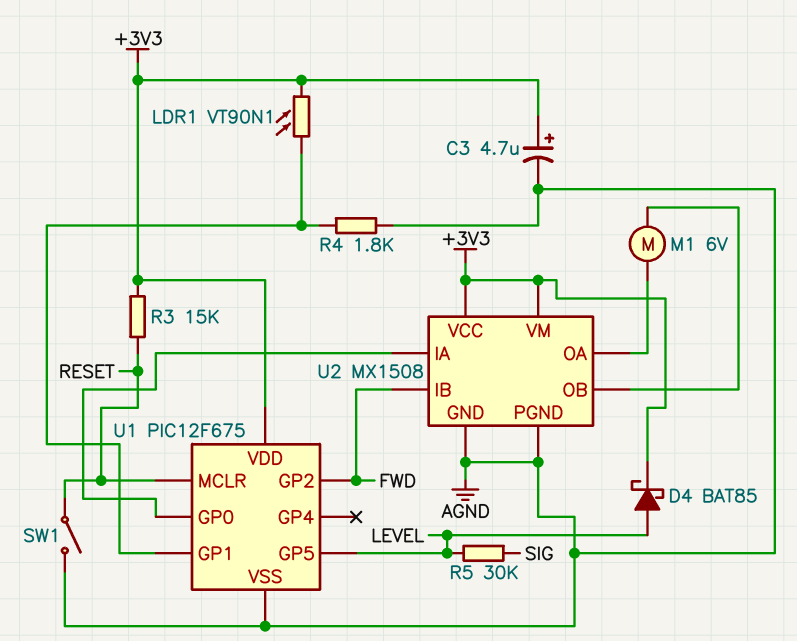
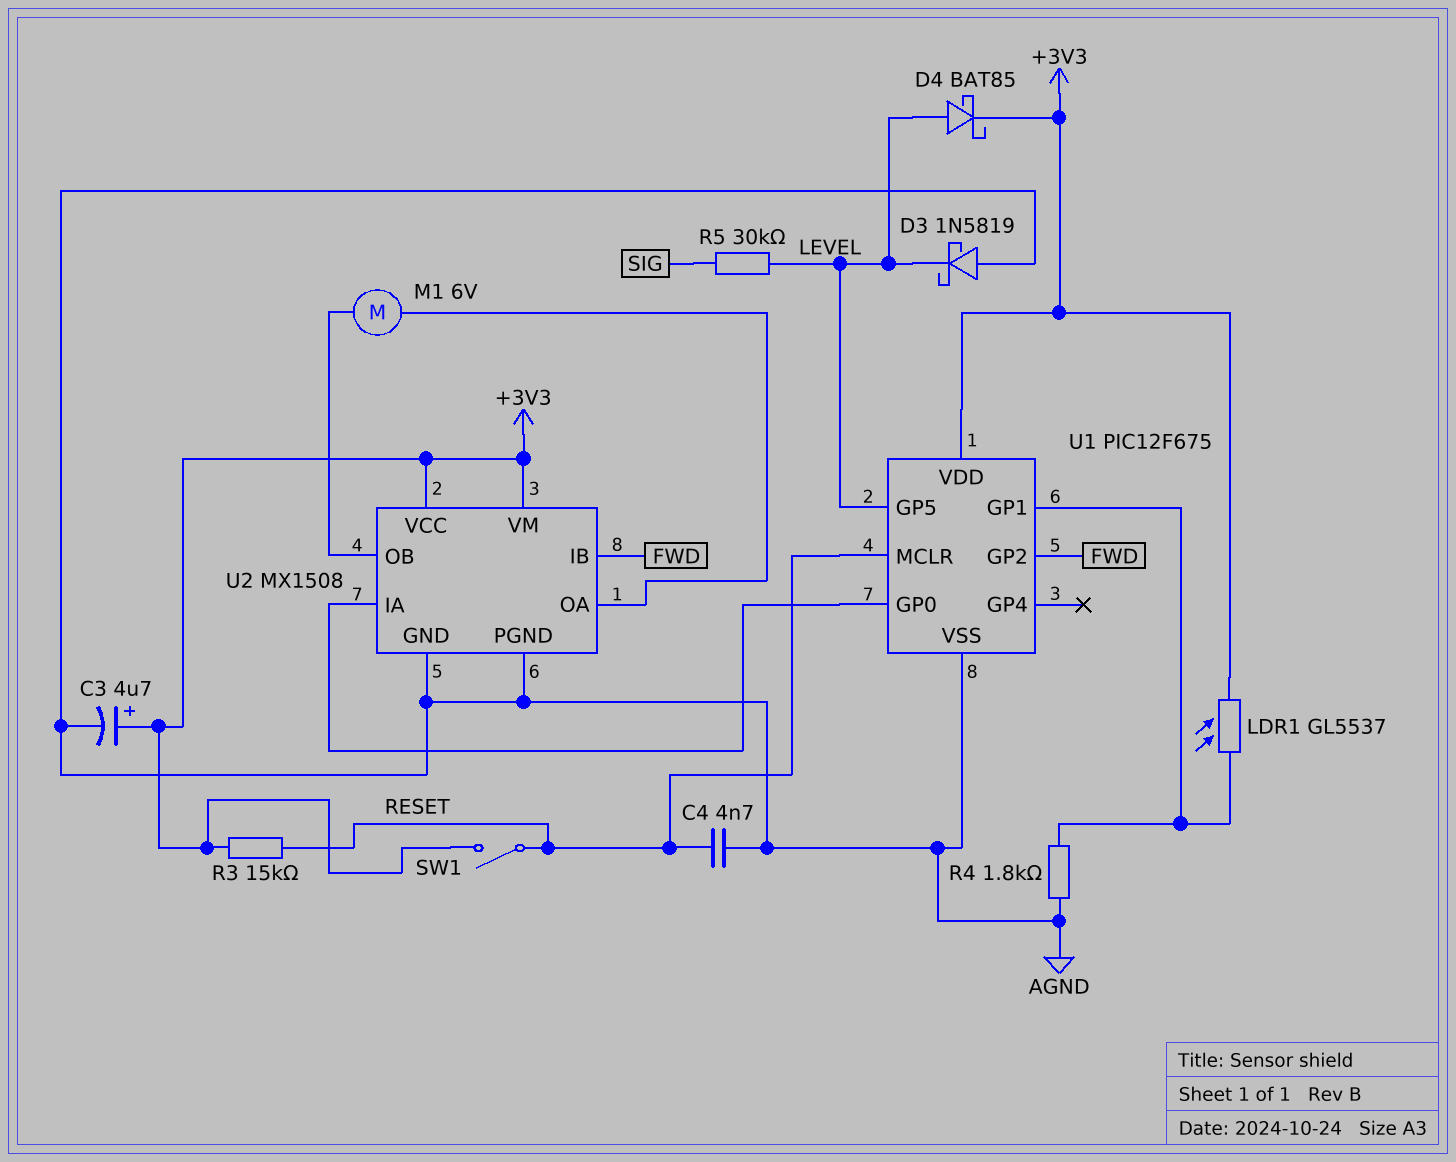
C4: none -> 4.7nF (AGND, RESET)
D3: none -> schottky 1N5819 (A AGND, K LEVEL)
LDR1: VT90N1 (+3V3, U1/GP1) -> GL5537 (+3V3, U1/GP1)
SW1: switch (AGND, RESET) -> switch (+3V3, RESET)

